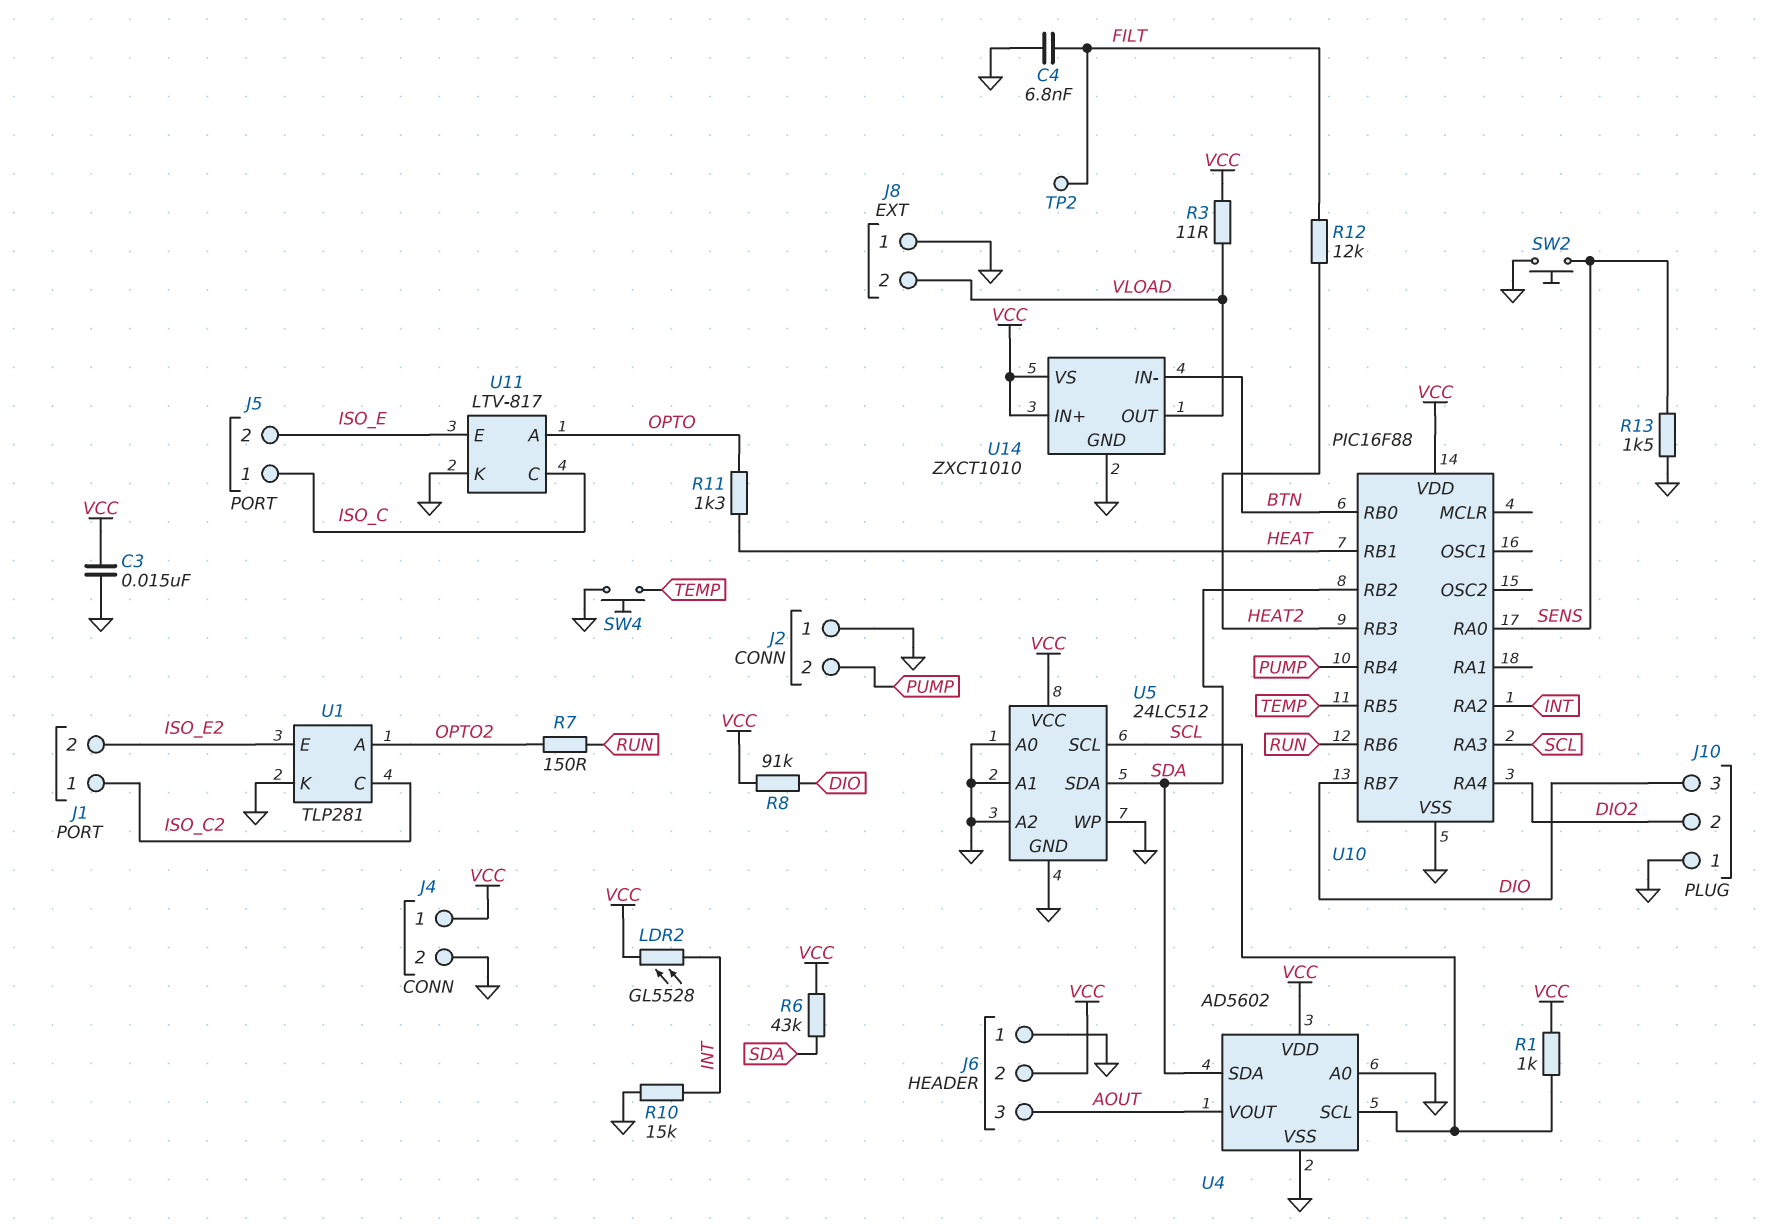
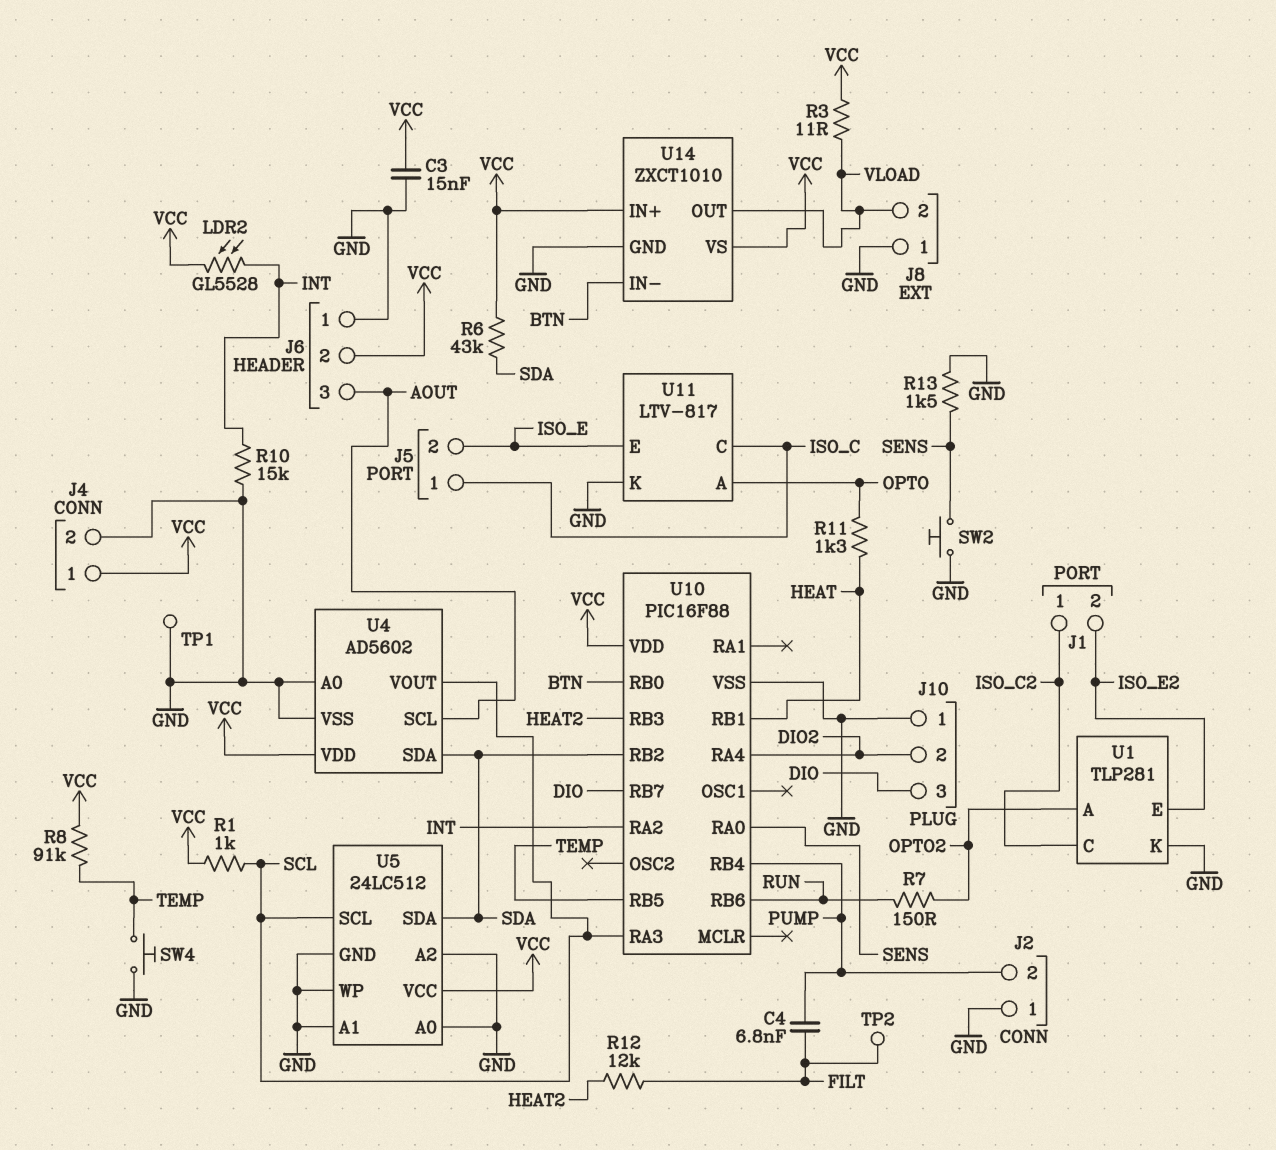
C4: 6.8nF (FILT, GND) -> 6.8nF (FILT, PUMP)
R8: 91k (DIO, VCC) -> 91k (TEMP, VCC)
TP1: none -> test point (GND)
U4 pin SCL: SCL -> AOUT
U4 pin VOUT: AOUT -> SCL

